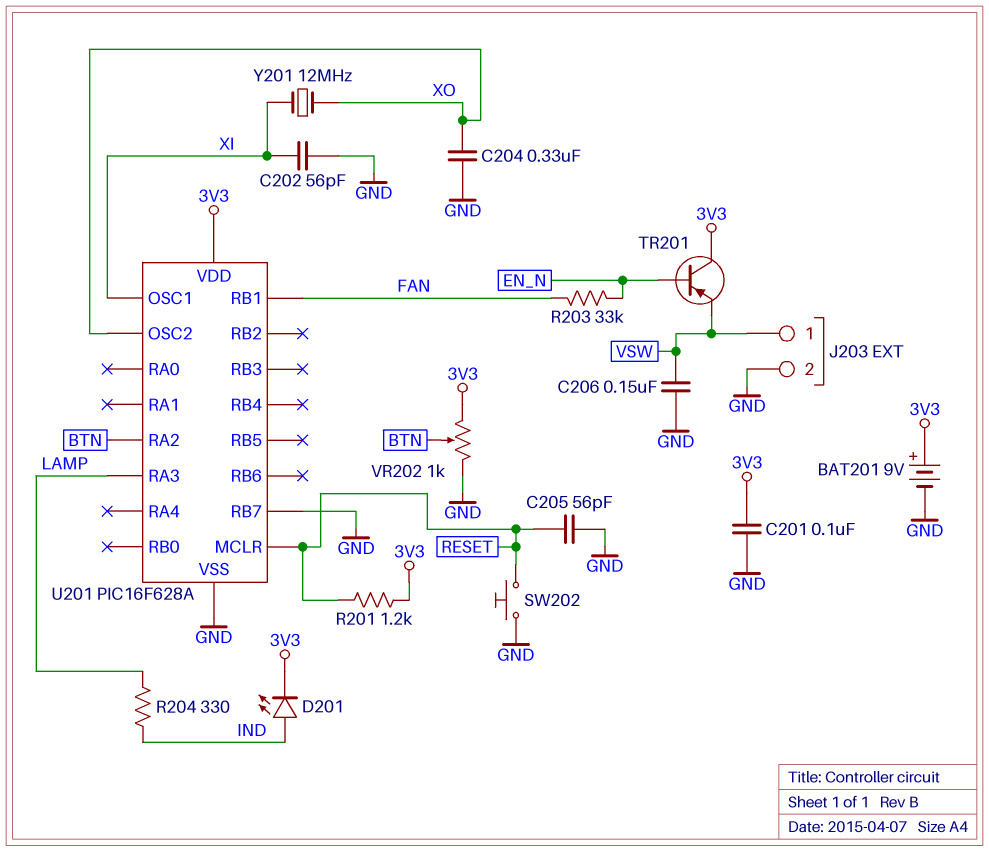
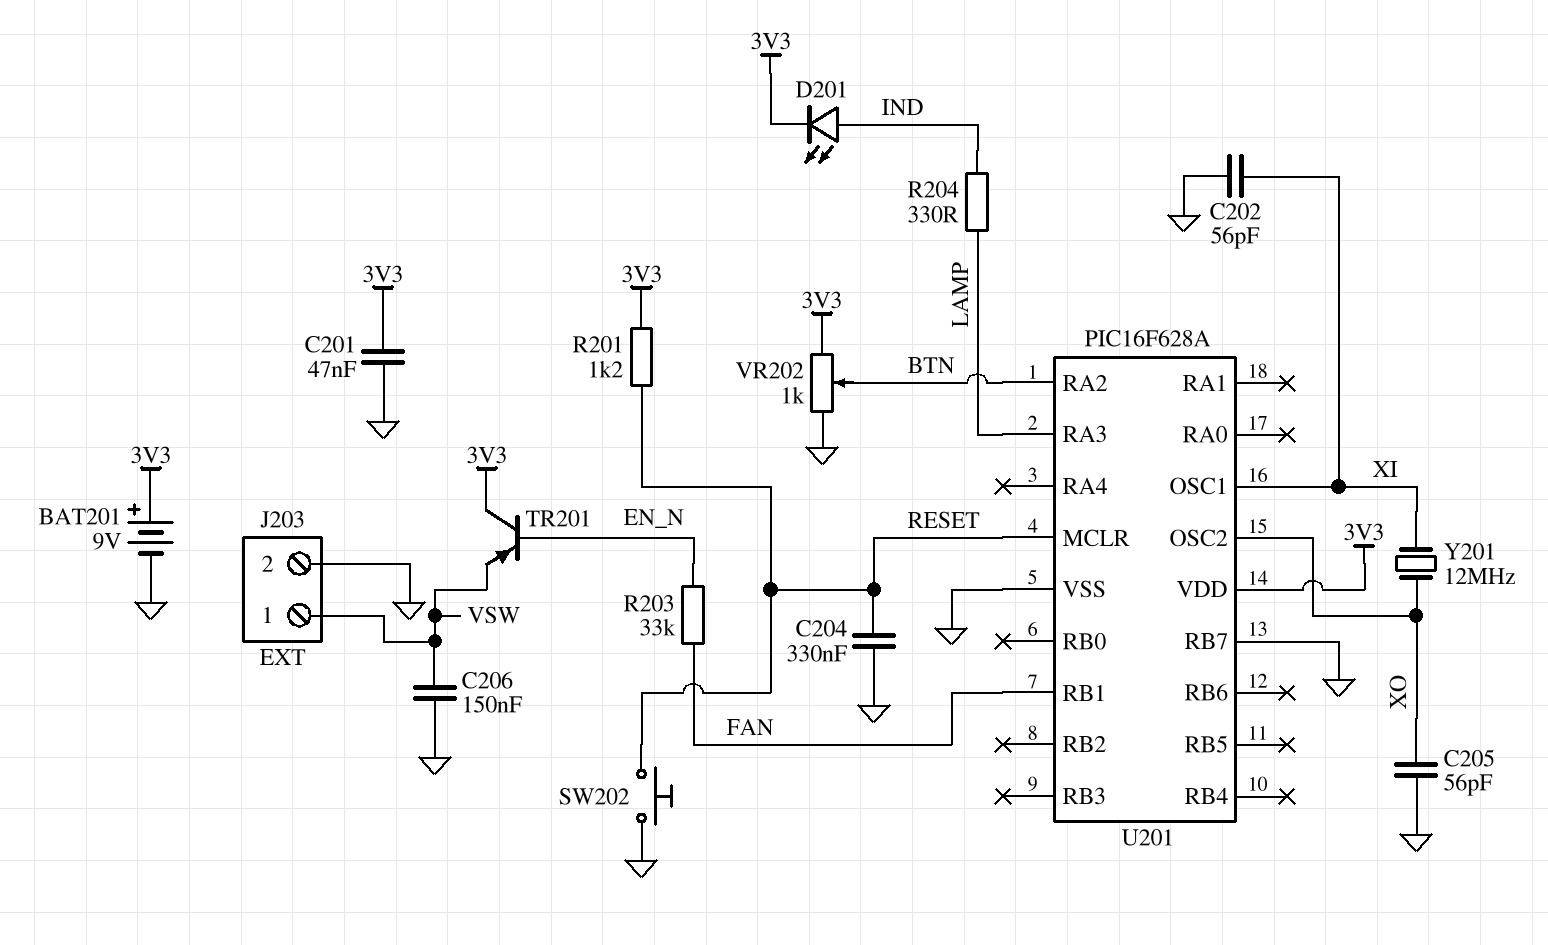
C201: 100nF (3V3, GND) -> 47nF (3V3, GND)
C204: 330nF (GND, XO) -> 330nF (GND, RESET)
C205: 56pF (GND, RESET) -> 56pF (GND, XO)

